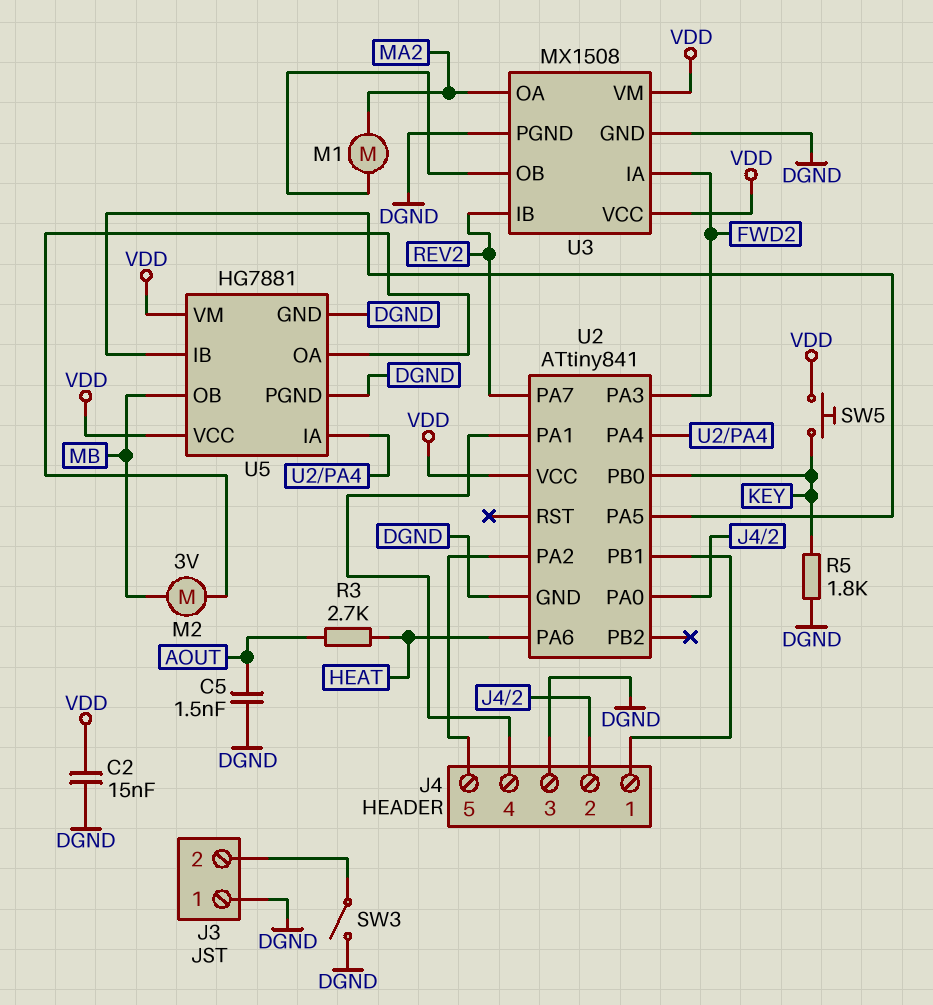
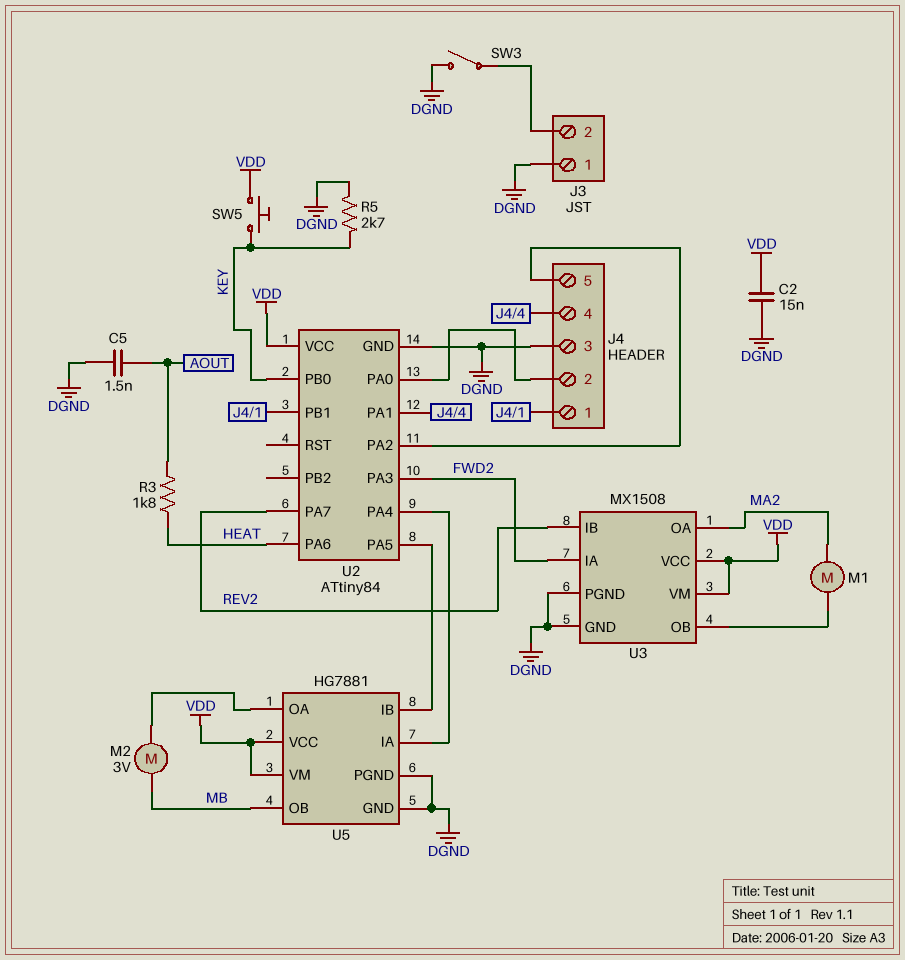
R3: 2.7k (AOUT, HEAT) -> 1.8k (AOUT, HEAT)
R5: 1.8k (DGND, KEY) -> 2.7k (DGND, KEY)
U2: ATtiny841 -> ATtiny84

